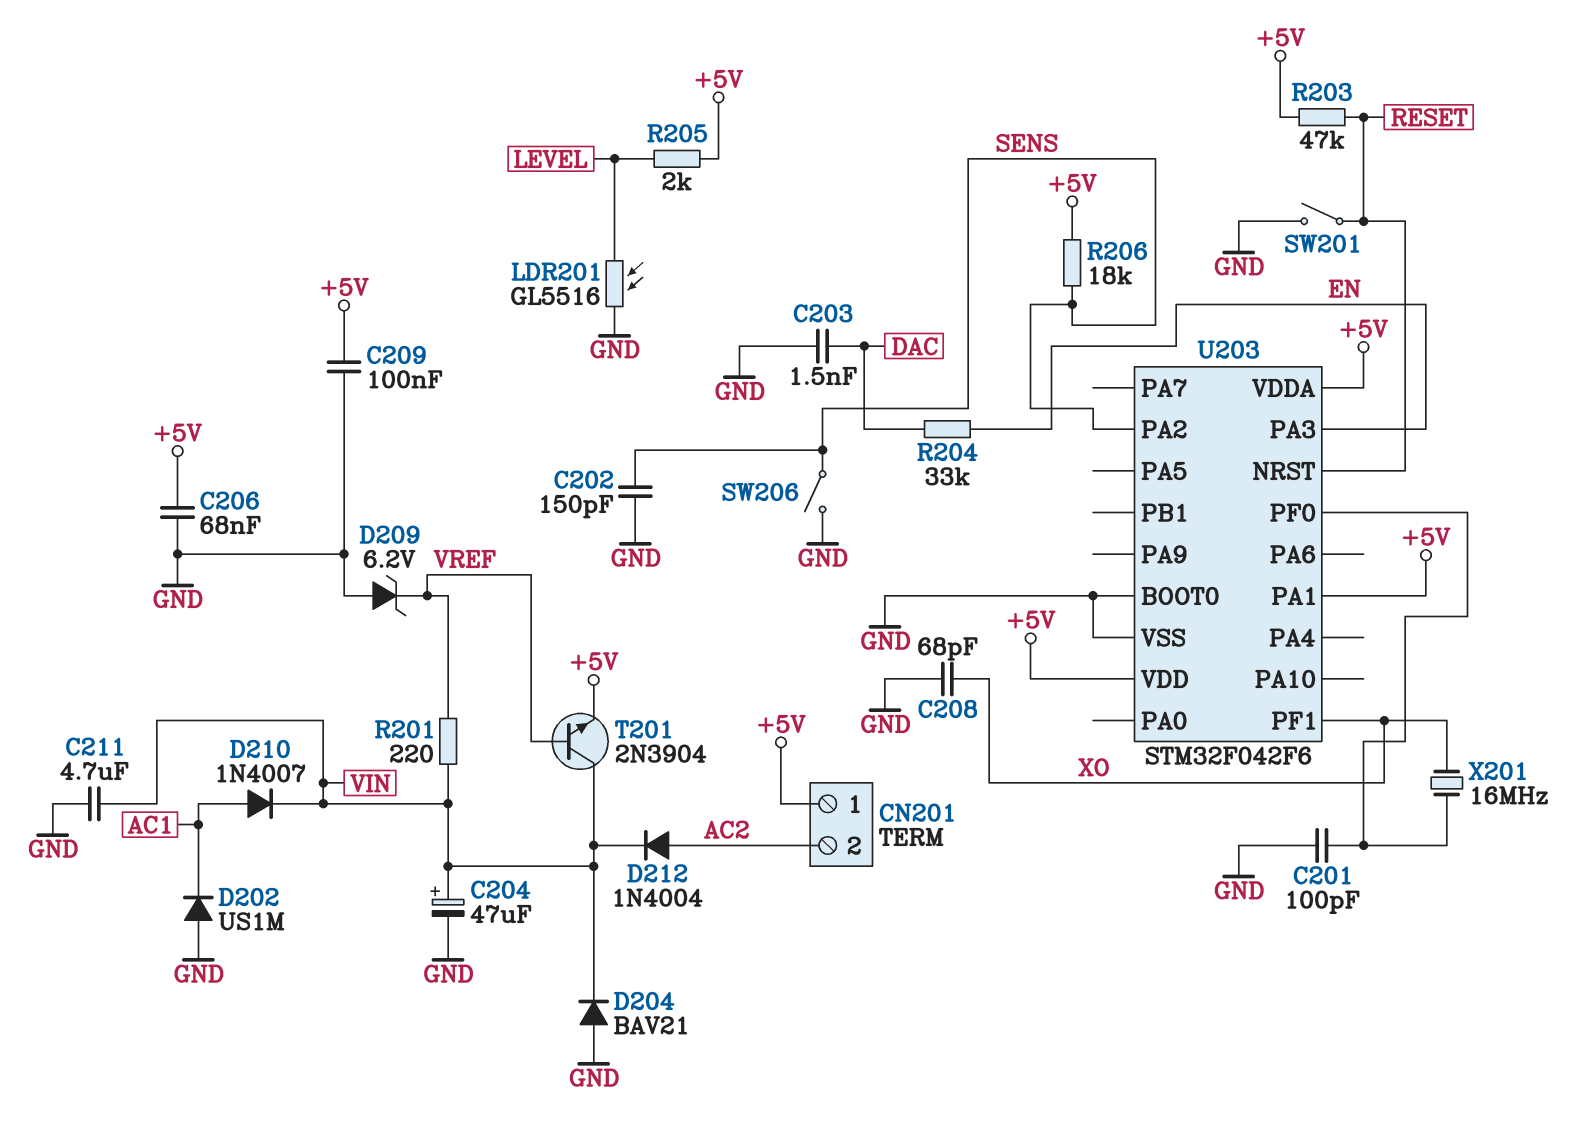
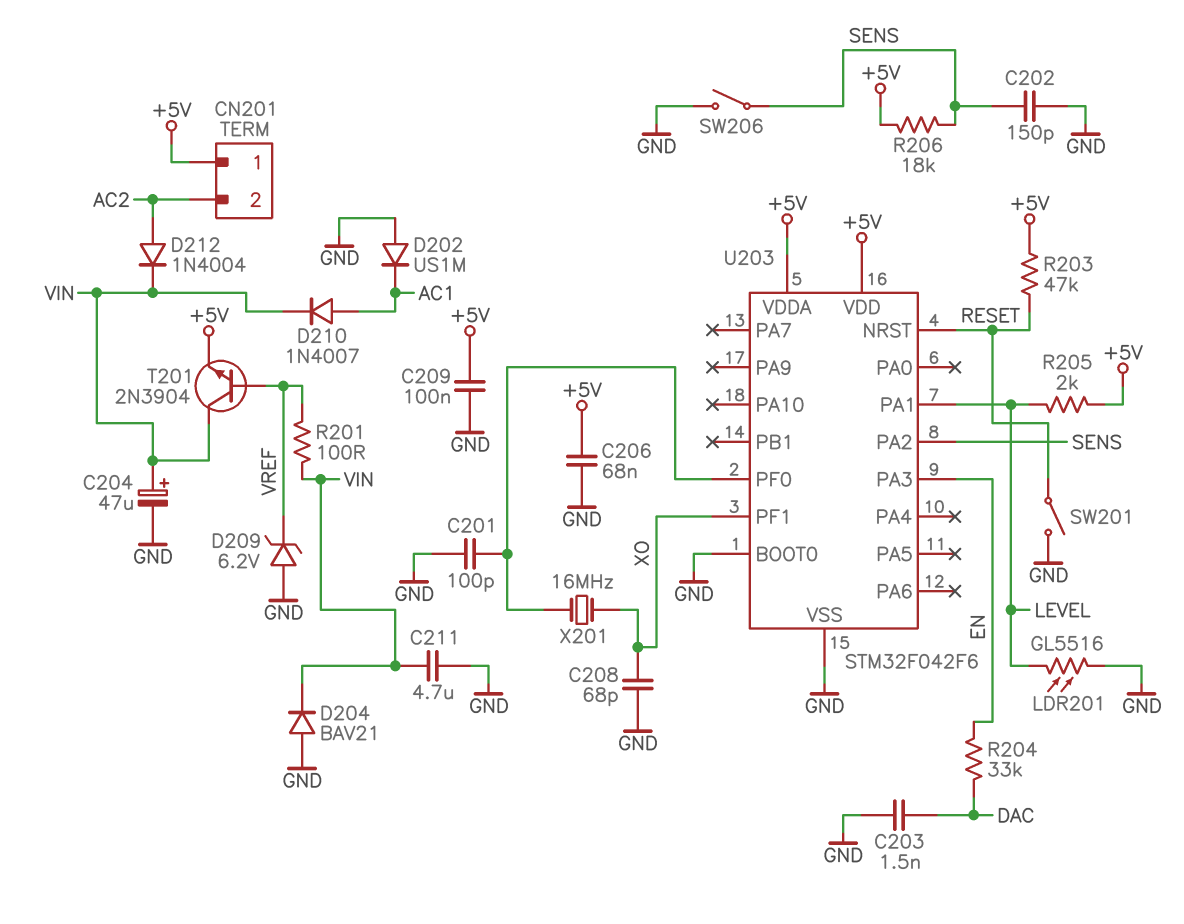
R201: 220 (VIN, VREF) -> 100 (VIN, VREF)
U203 pin PA1: +5V -> LEVEL

